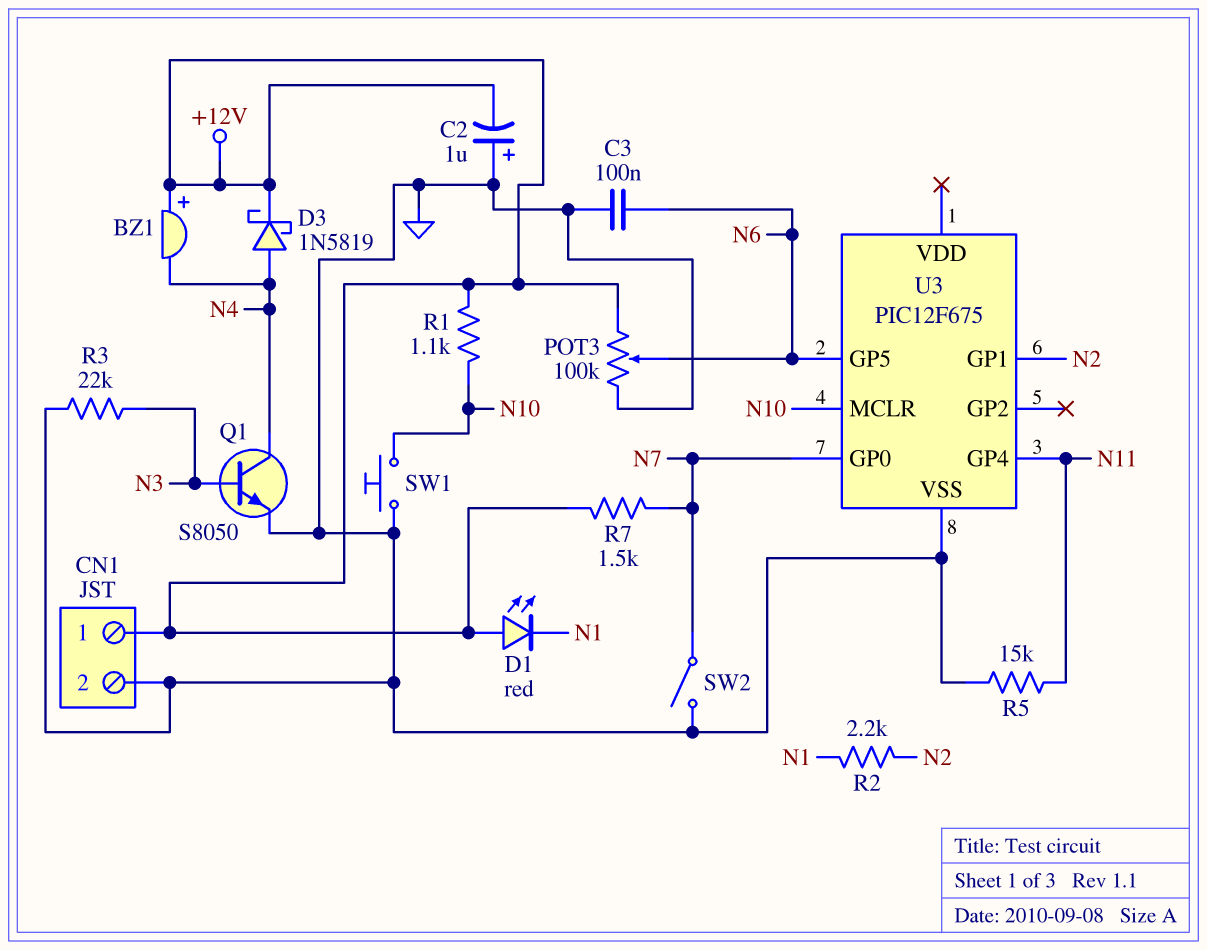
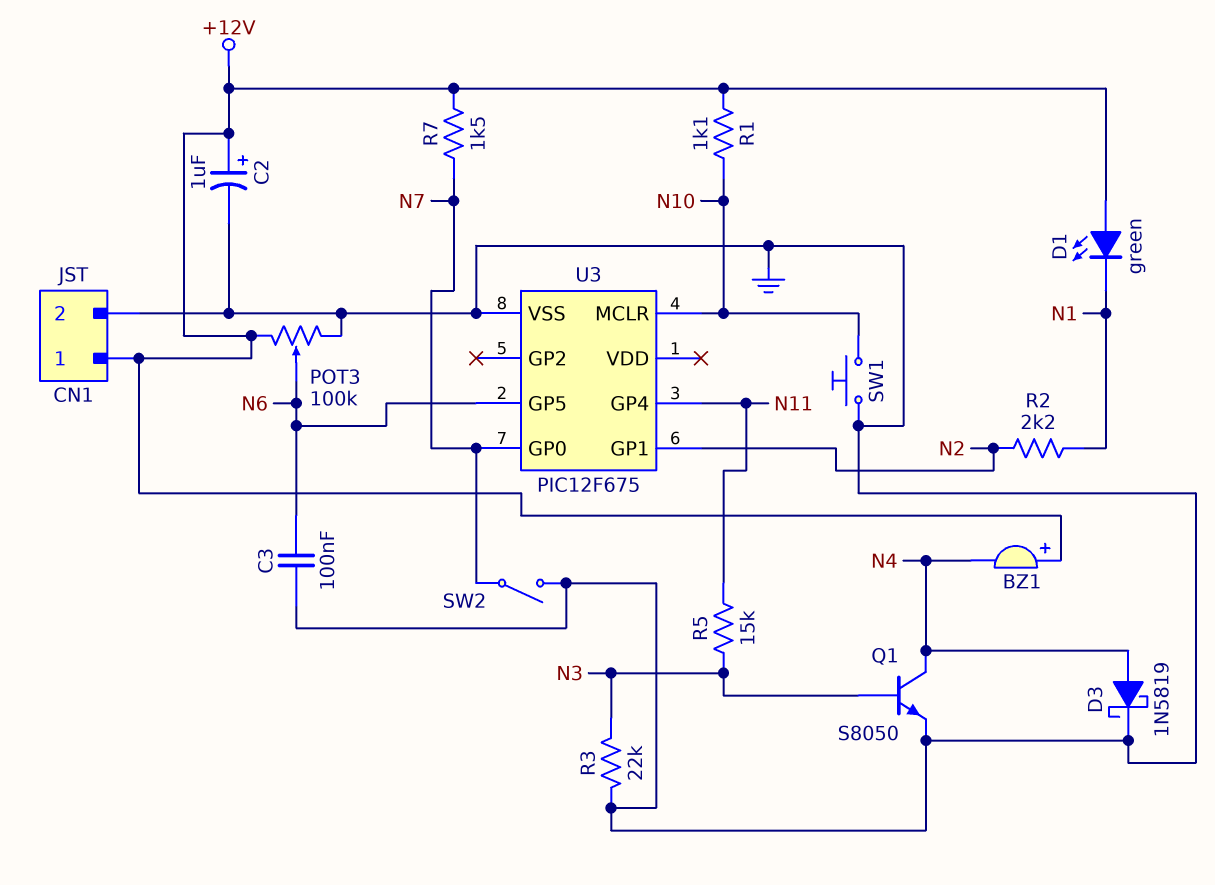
C2: 1uF (plus GND, minus +12V) -> 1uF (plus +12V, minus GND)
D1: LED red (A +12V, K N1) -> LED green (A +12V, K N1)
D3: schottky 1N5819 (A N4, K +12V) -> schottky 1N5819 (A N4, K GND)
R5: 15k (GND, N11) -> 15k (N3, N11)

